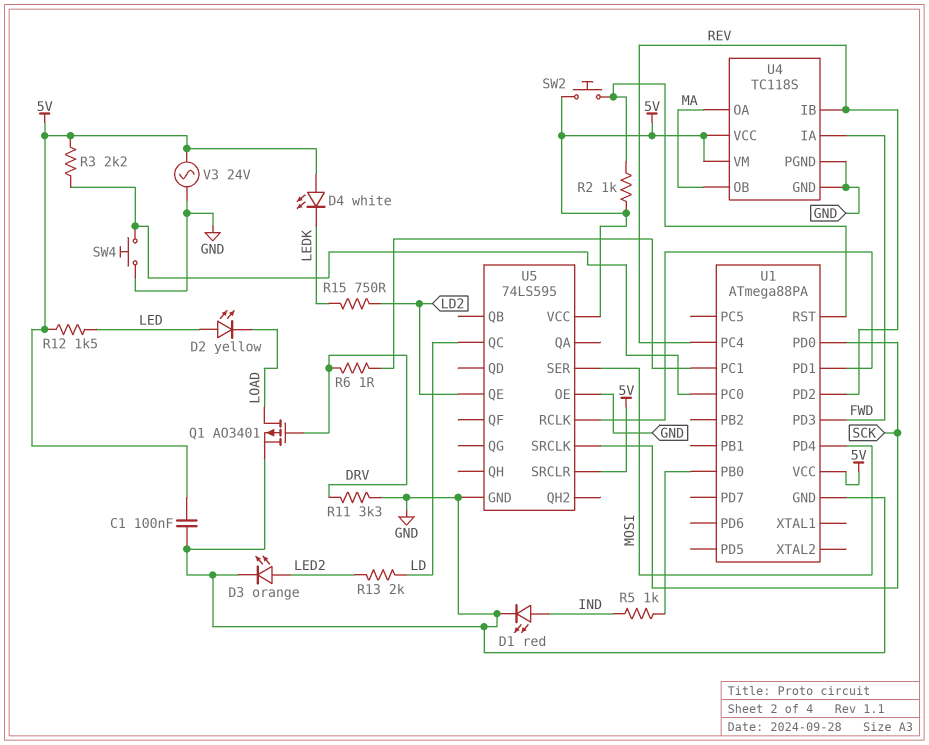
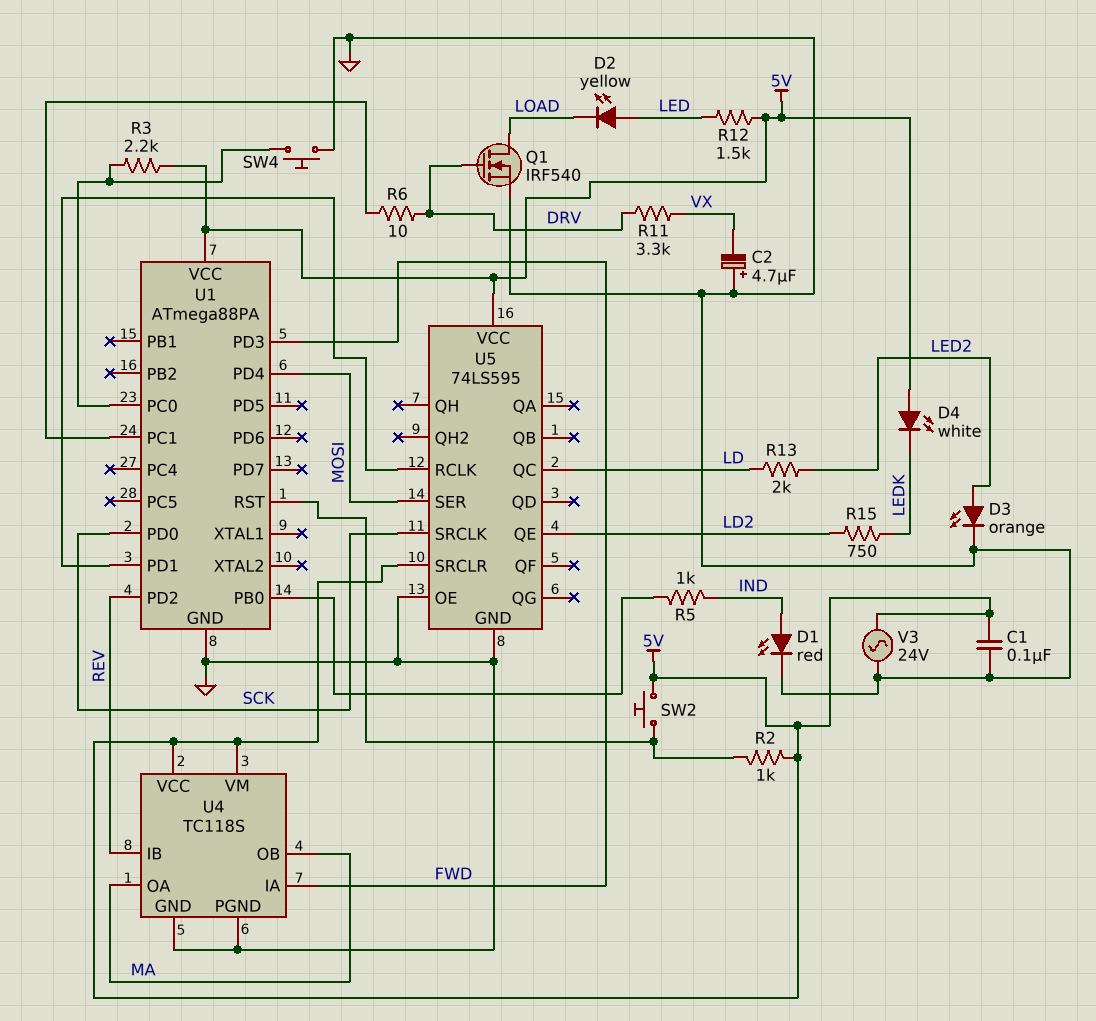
C2: none -> 4.7uF (plus GND, minus VX)
Q1: PMOS AO3401 (G DRV, D LOAD, S GND) -> NMOS IRF540 (G DRV, D LOAD, S GND)
R6: 1 (DRV, U1/PC1) -> 10 (DRV, U1/PC1)
R11: 3.3k (DRV, GND) -> 3.3k (DRV, VX)
U1 pin PC4: REV -> none

